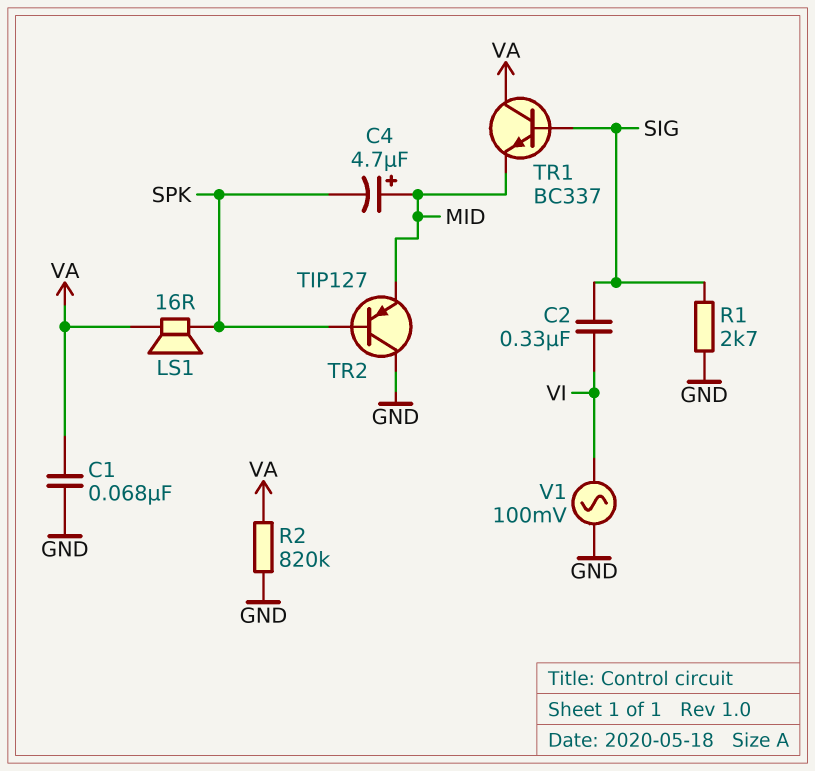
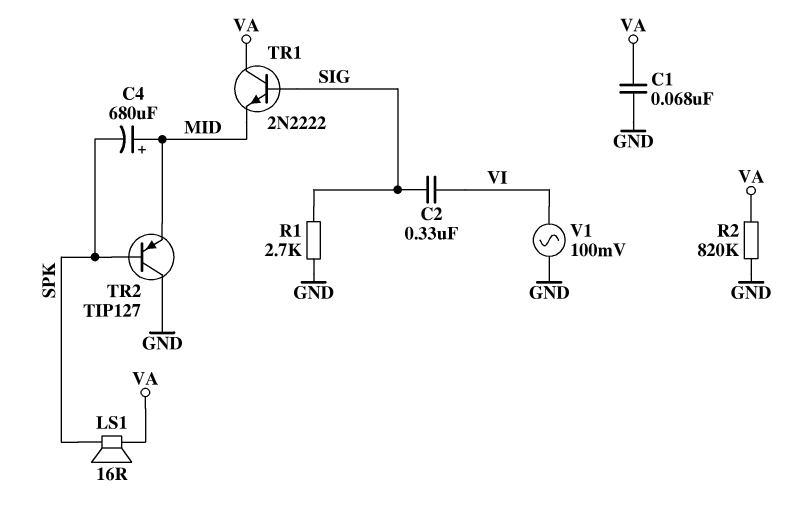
C4: 4.7uF (plus MID, minus SPK) -> 680uF (plus MID, minus SPK)
TR1: NPN BC337 (B SIG, C VA, E MID) -> NPN 2N2222 (B SIG, C VA, E MID)

